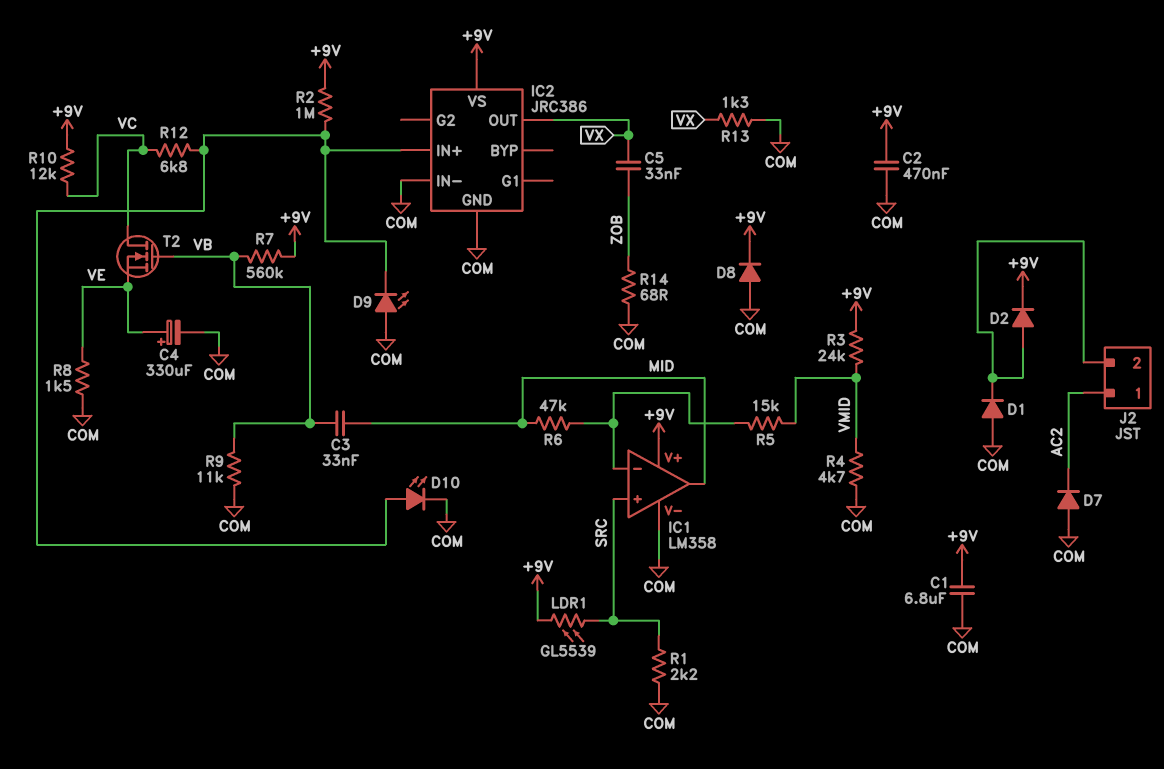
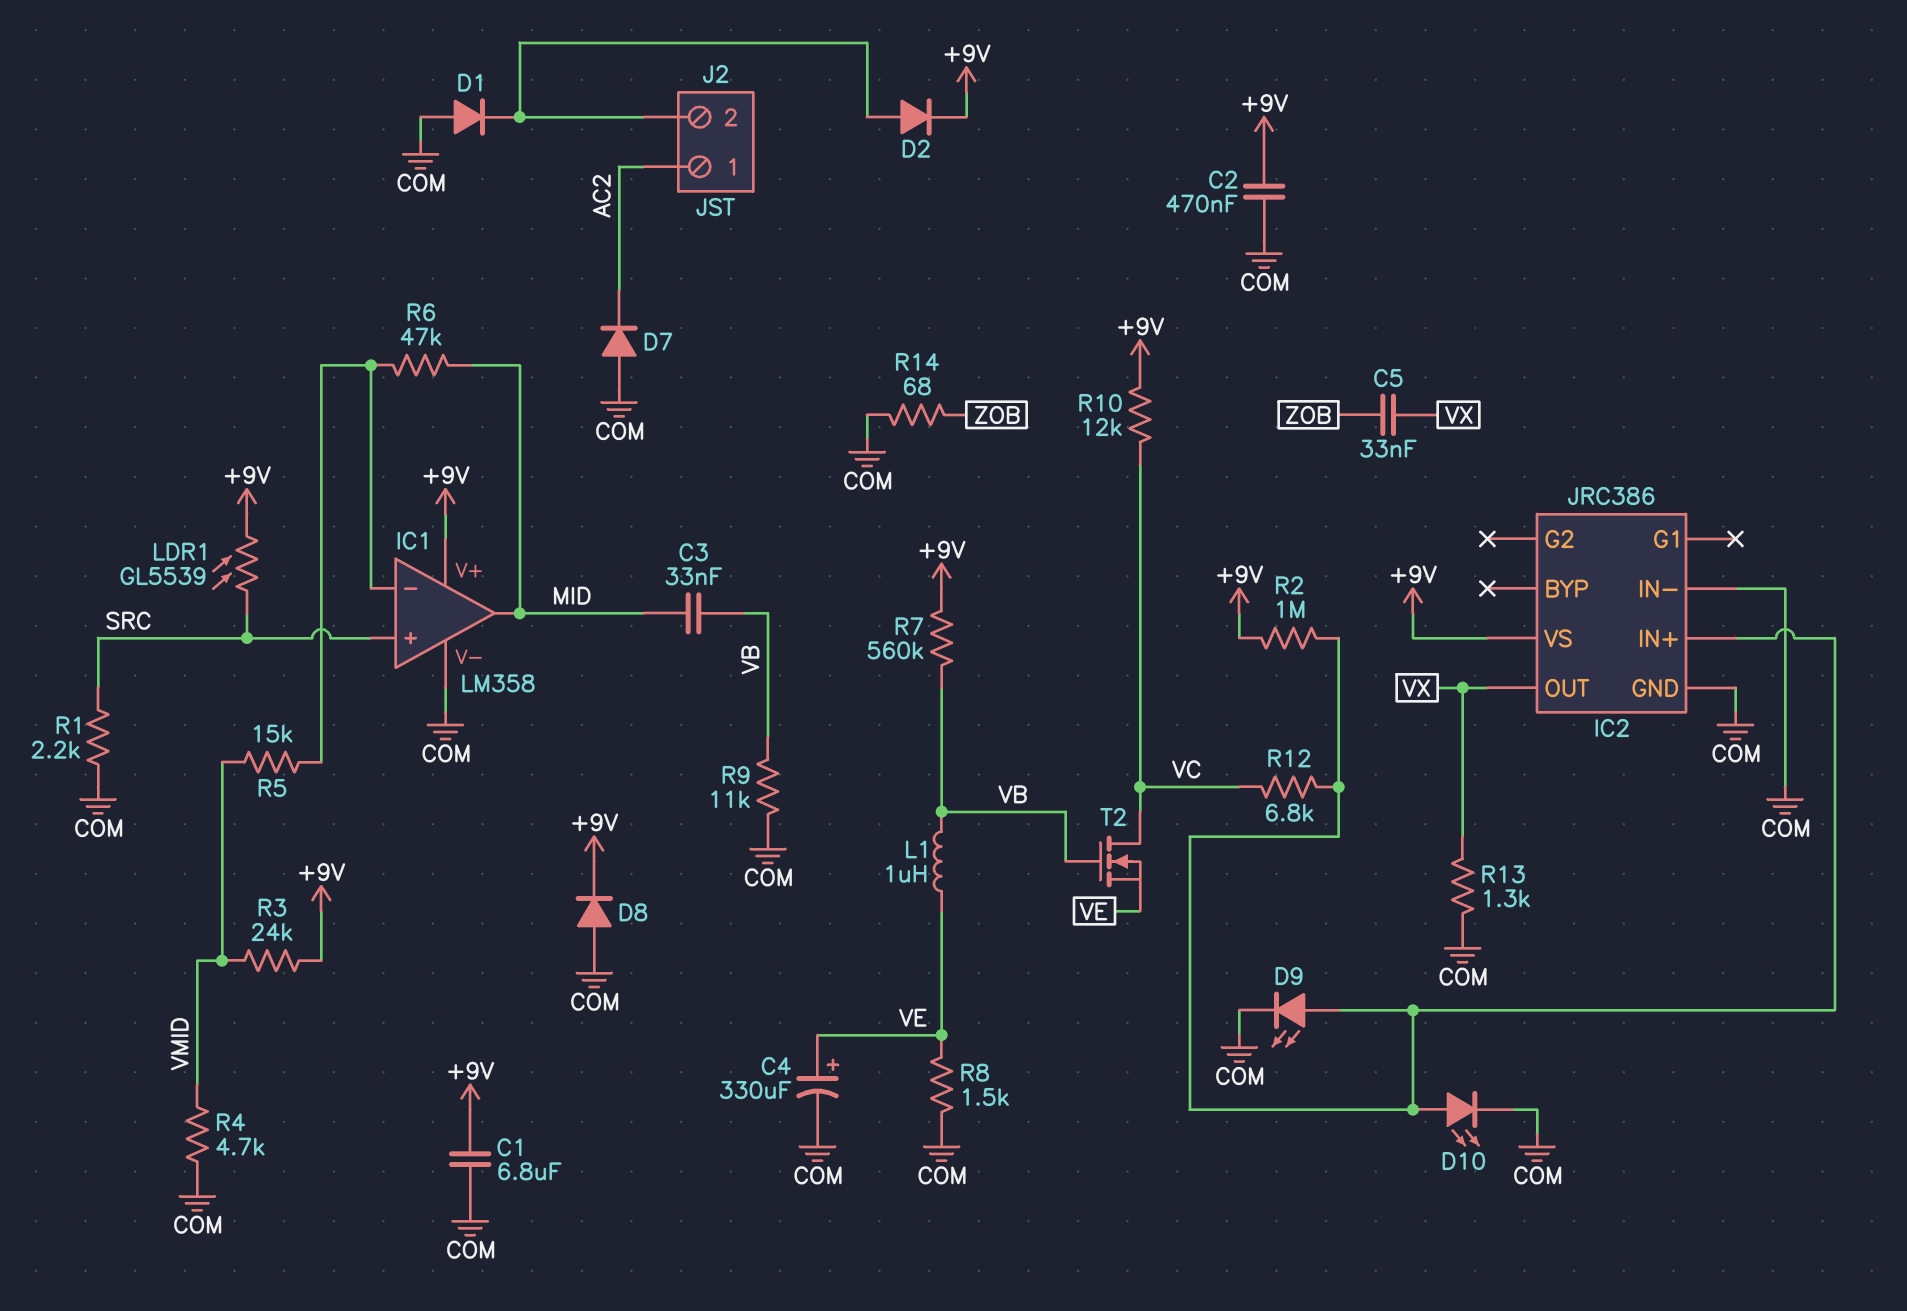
D9: LED (A COM, K IC2/IN+) -> LED (A IC2/IN+, K COM)
L1: none -> 1uH (VB, VE)

